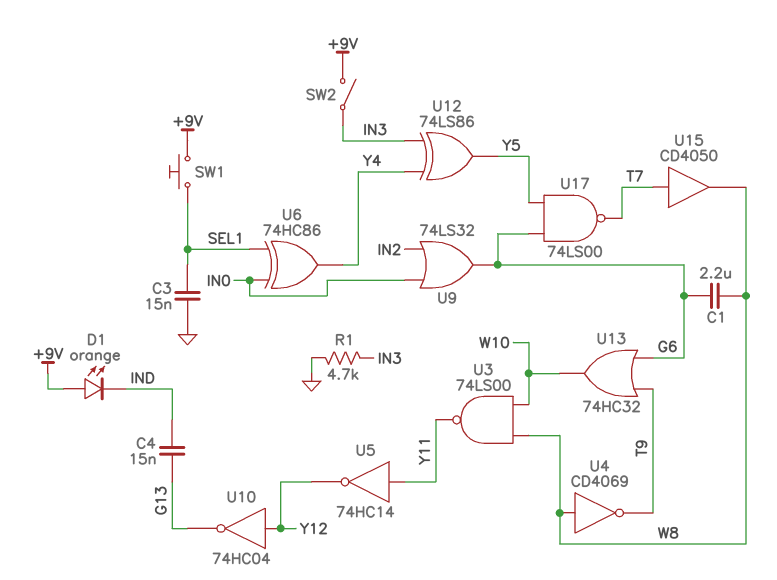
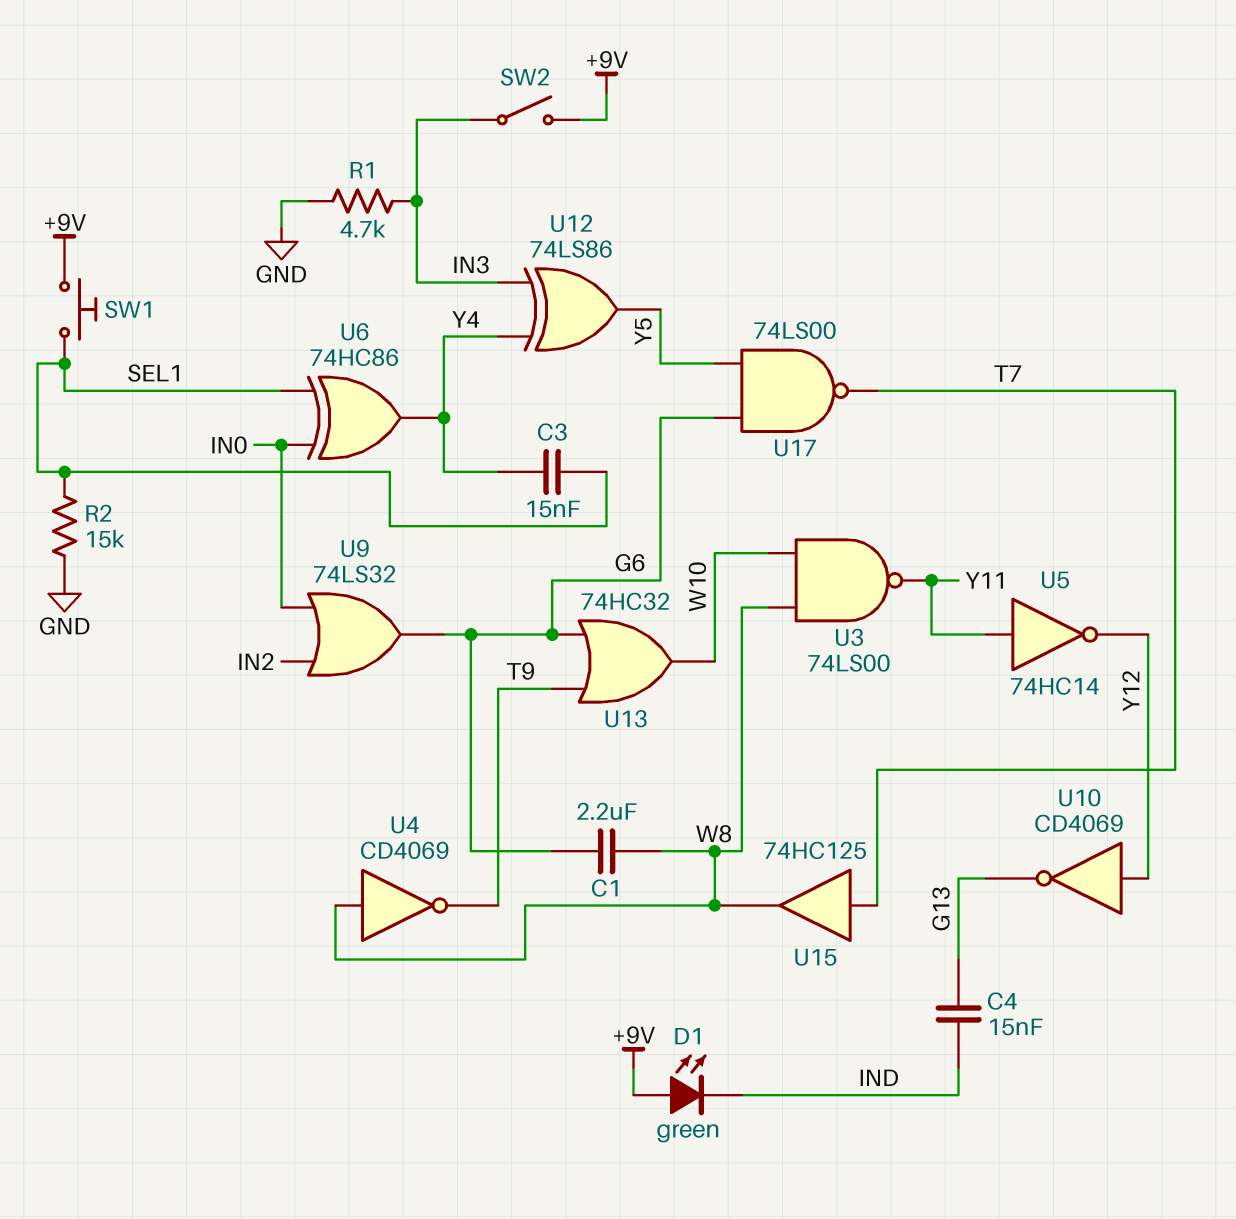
C3: 15nF (GND, SEL1) -> 15nF (SEL1, Y4)
D1: LED orange (A +9V, K IND) -> LED green (A +9V, K IND)
R2: none -> 15k (GND, SEL1)
U10: NOT 74HC04 (in Y12, out G13) -> NOT CD4069 (in Y12, out G13)
U15: buffer CD4050 (in T7, out W8) -> buffer 74HC125 (in T7, out W8)

